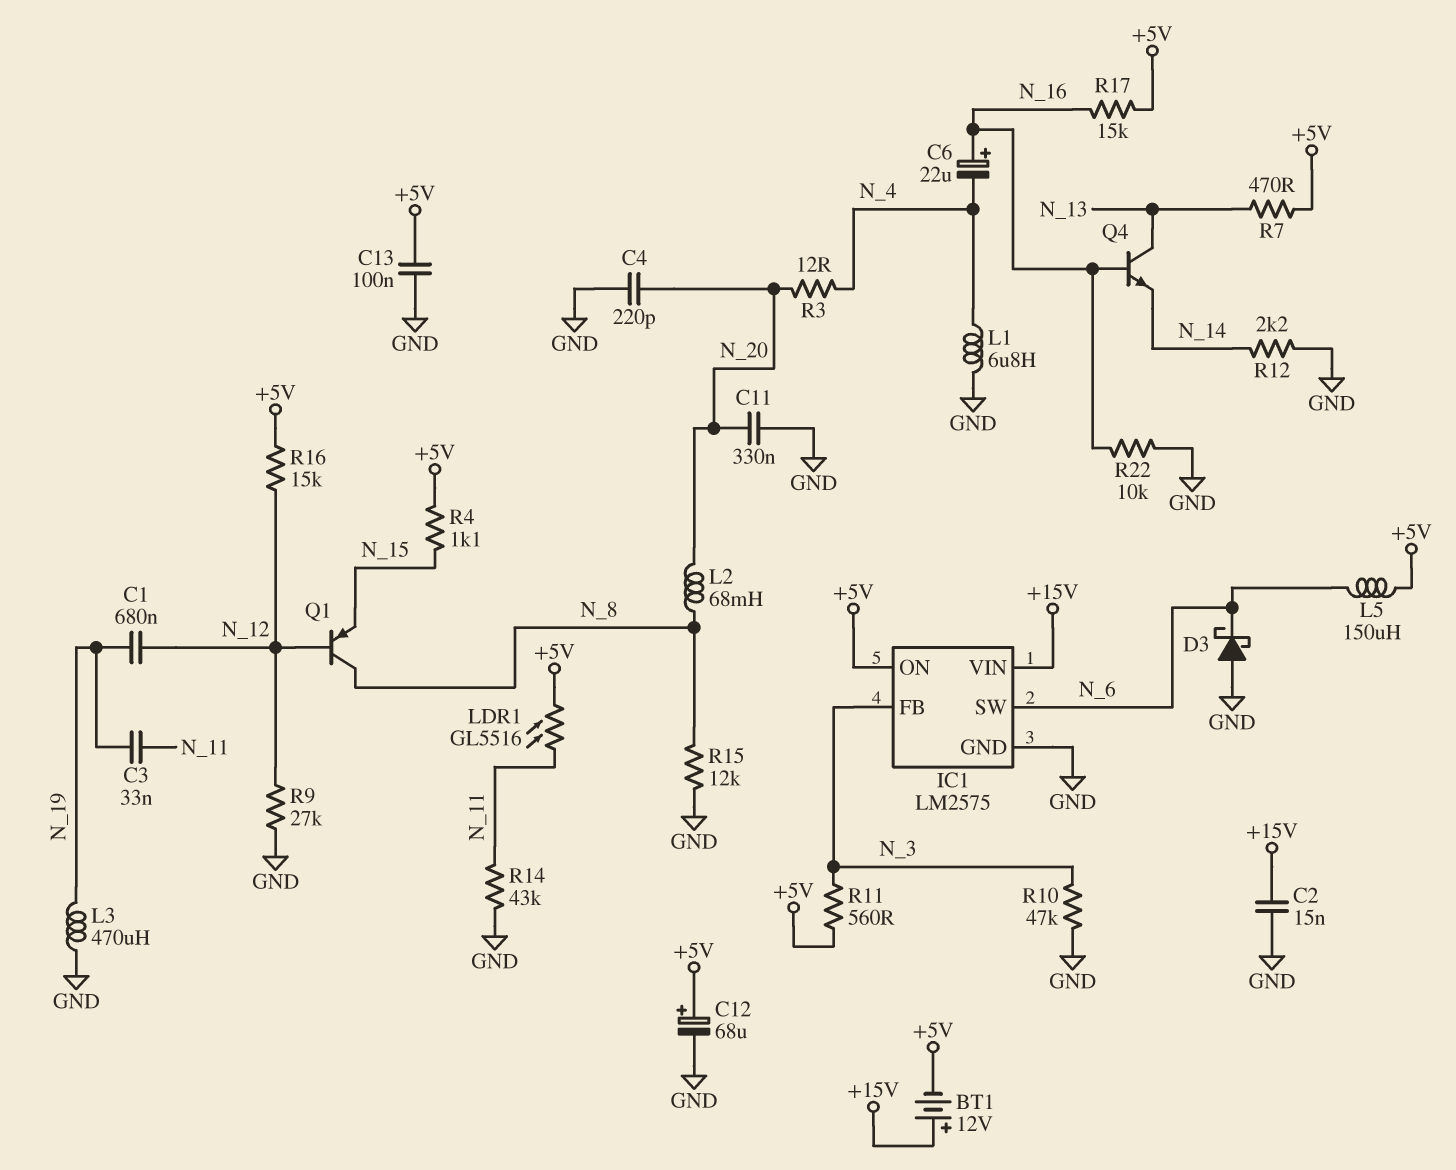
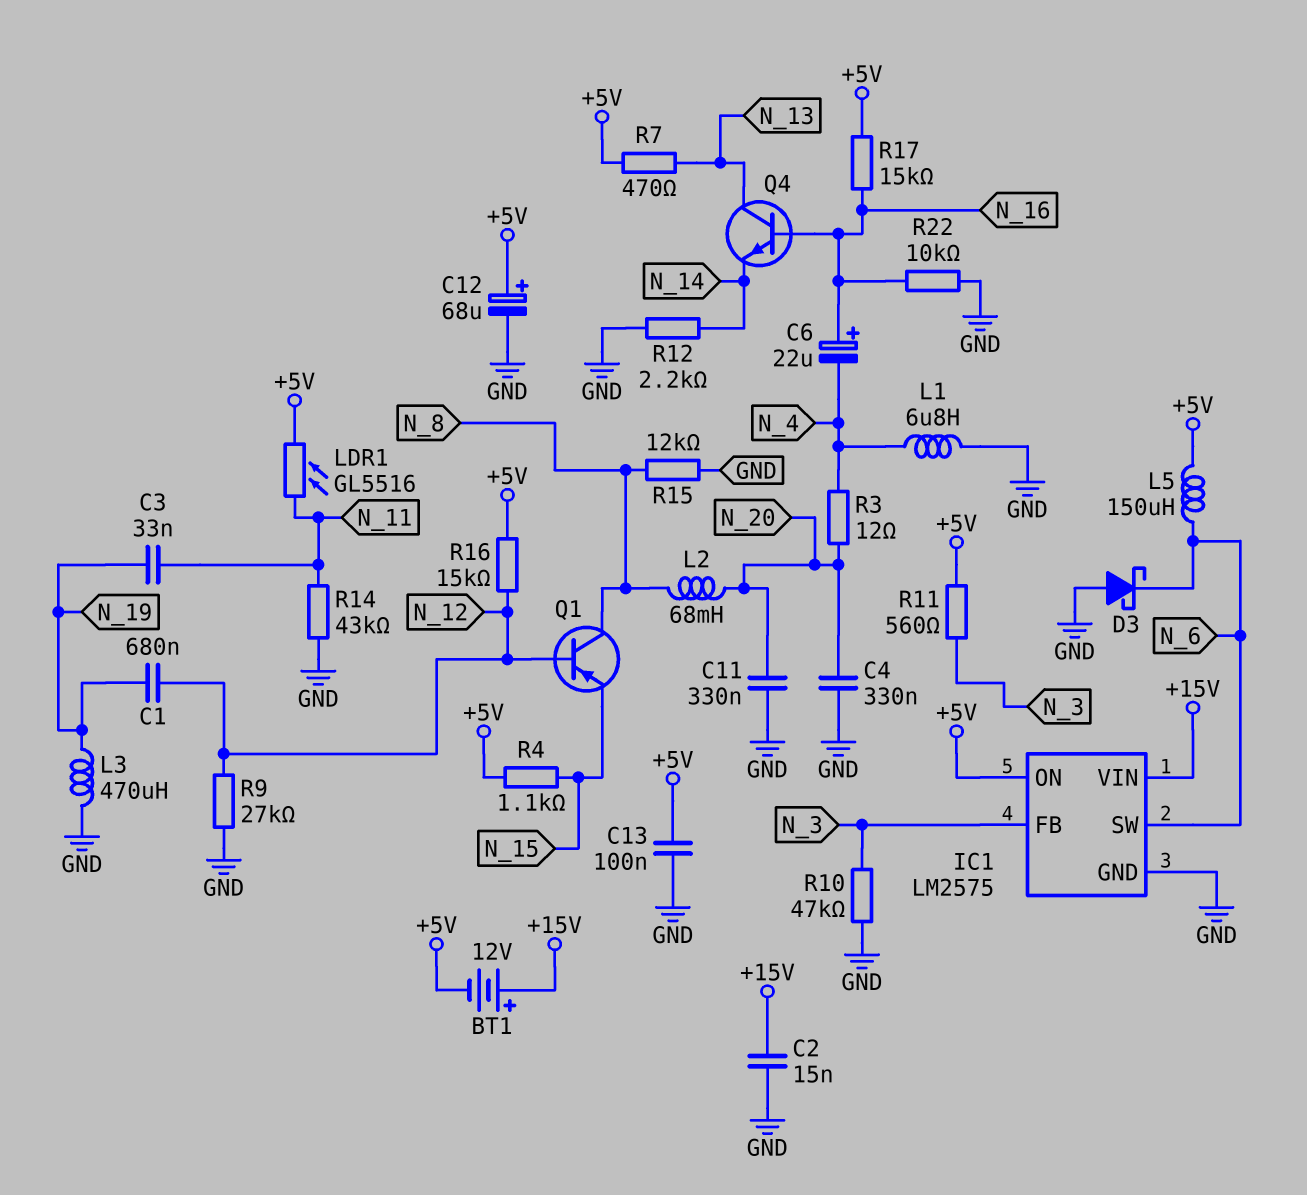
C4: 220pF (GND, N_20) -> 330nF (GND, N_20)

